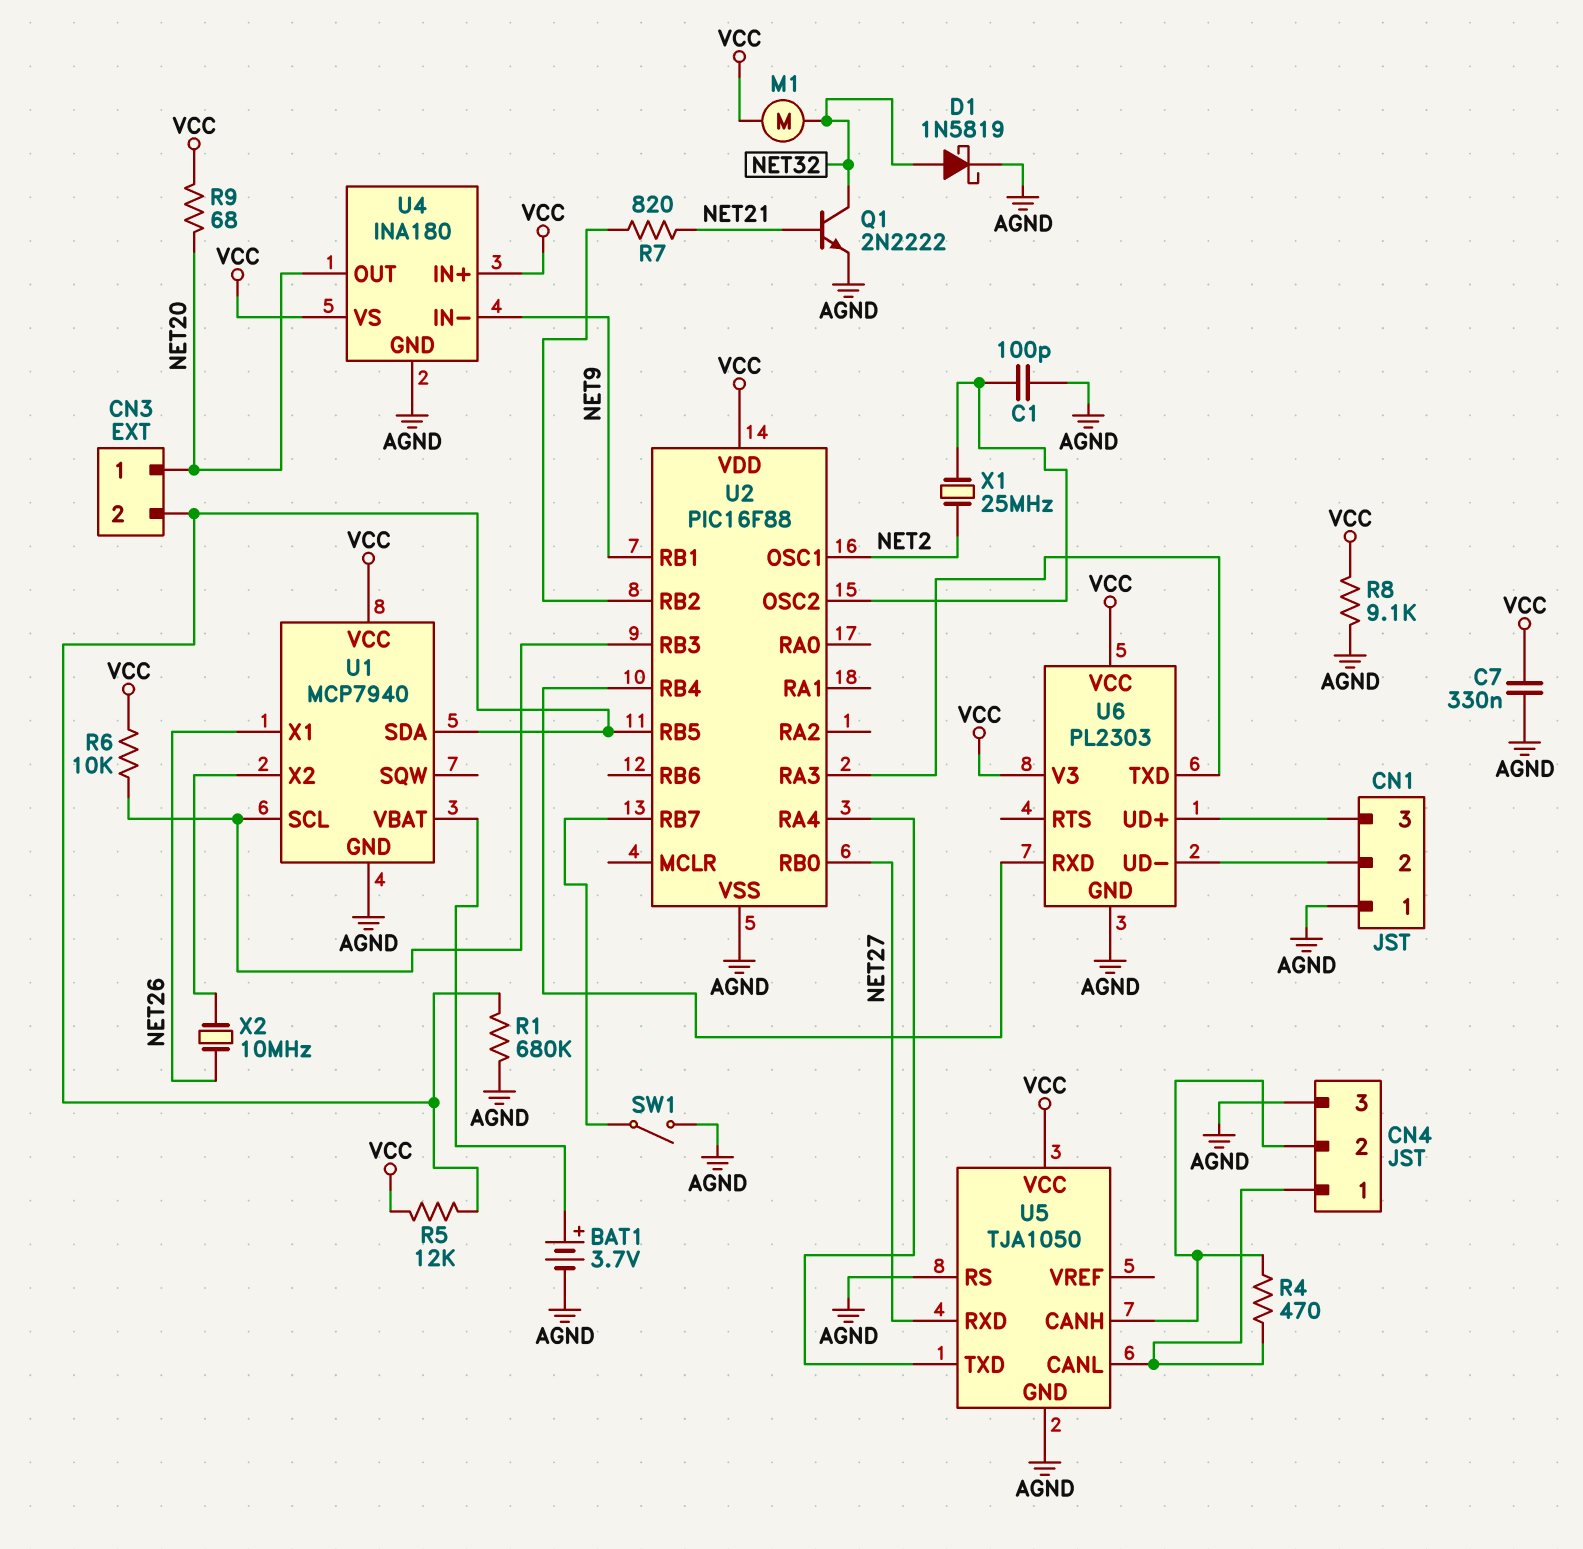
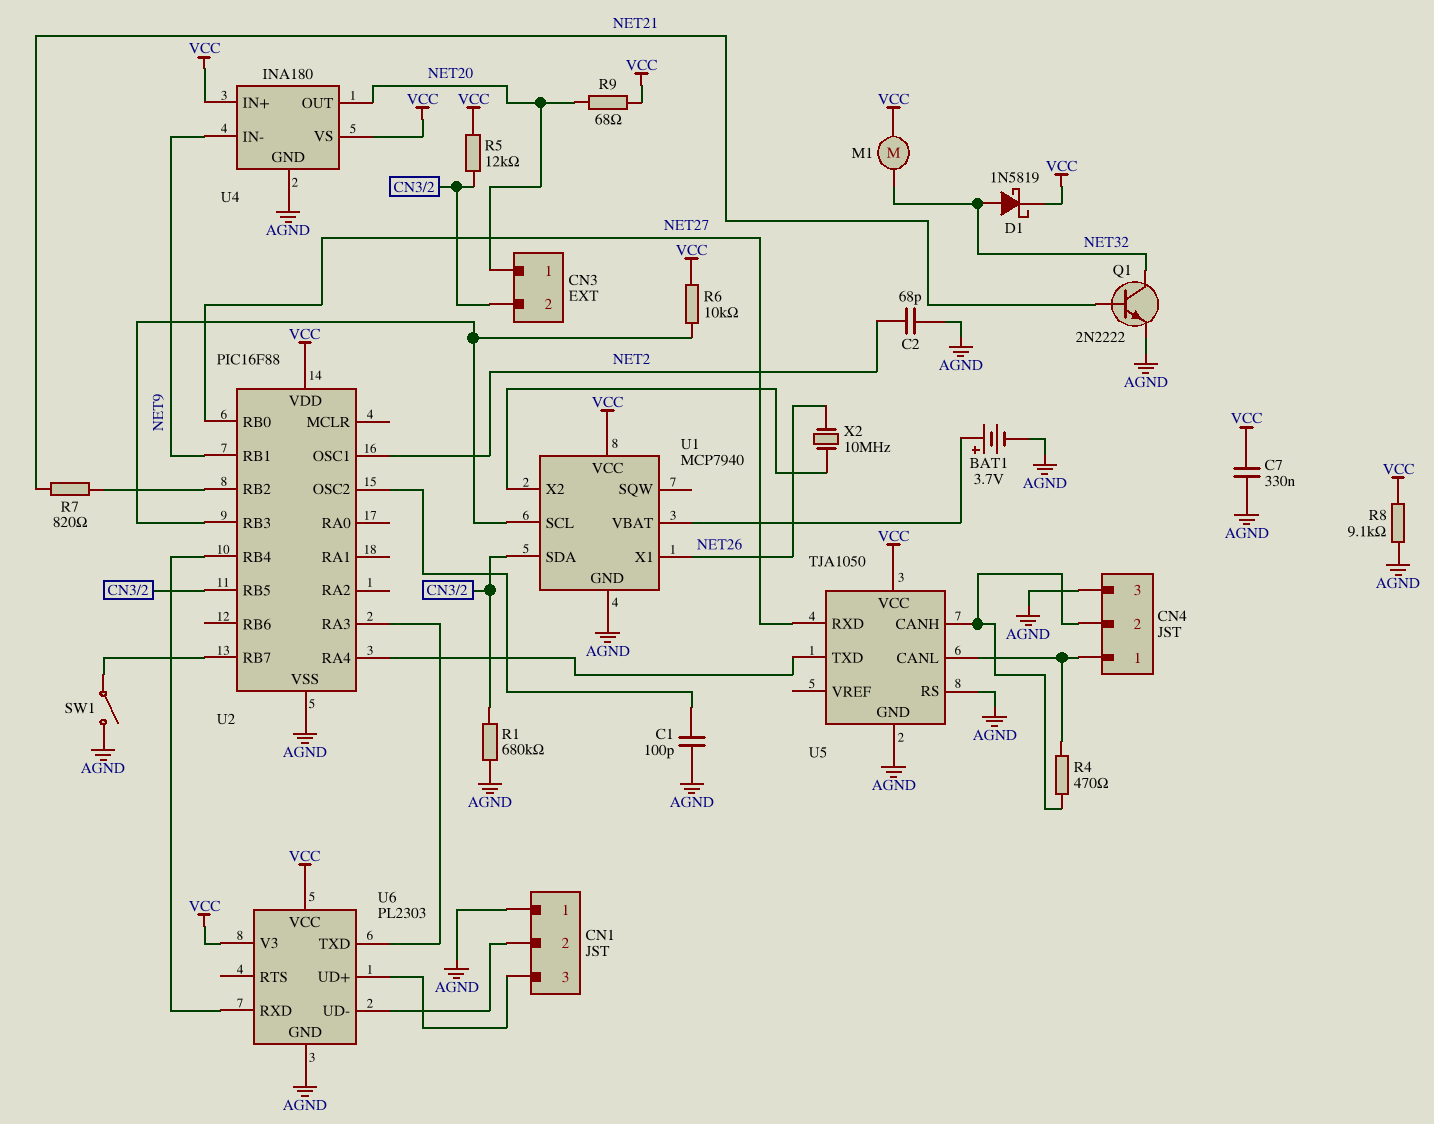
C2: none -> 68pF (AGND, NET2)
D1: schottky 1N5819 (A NET32, K AGND) -> schottky 1N5819 (A NET32, K VCC)
X1: 25MHz (NET2, U2/OSC2) -> none

